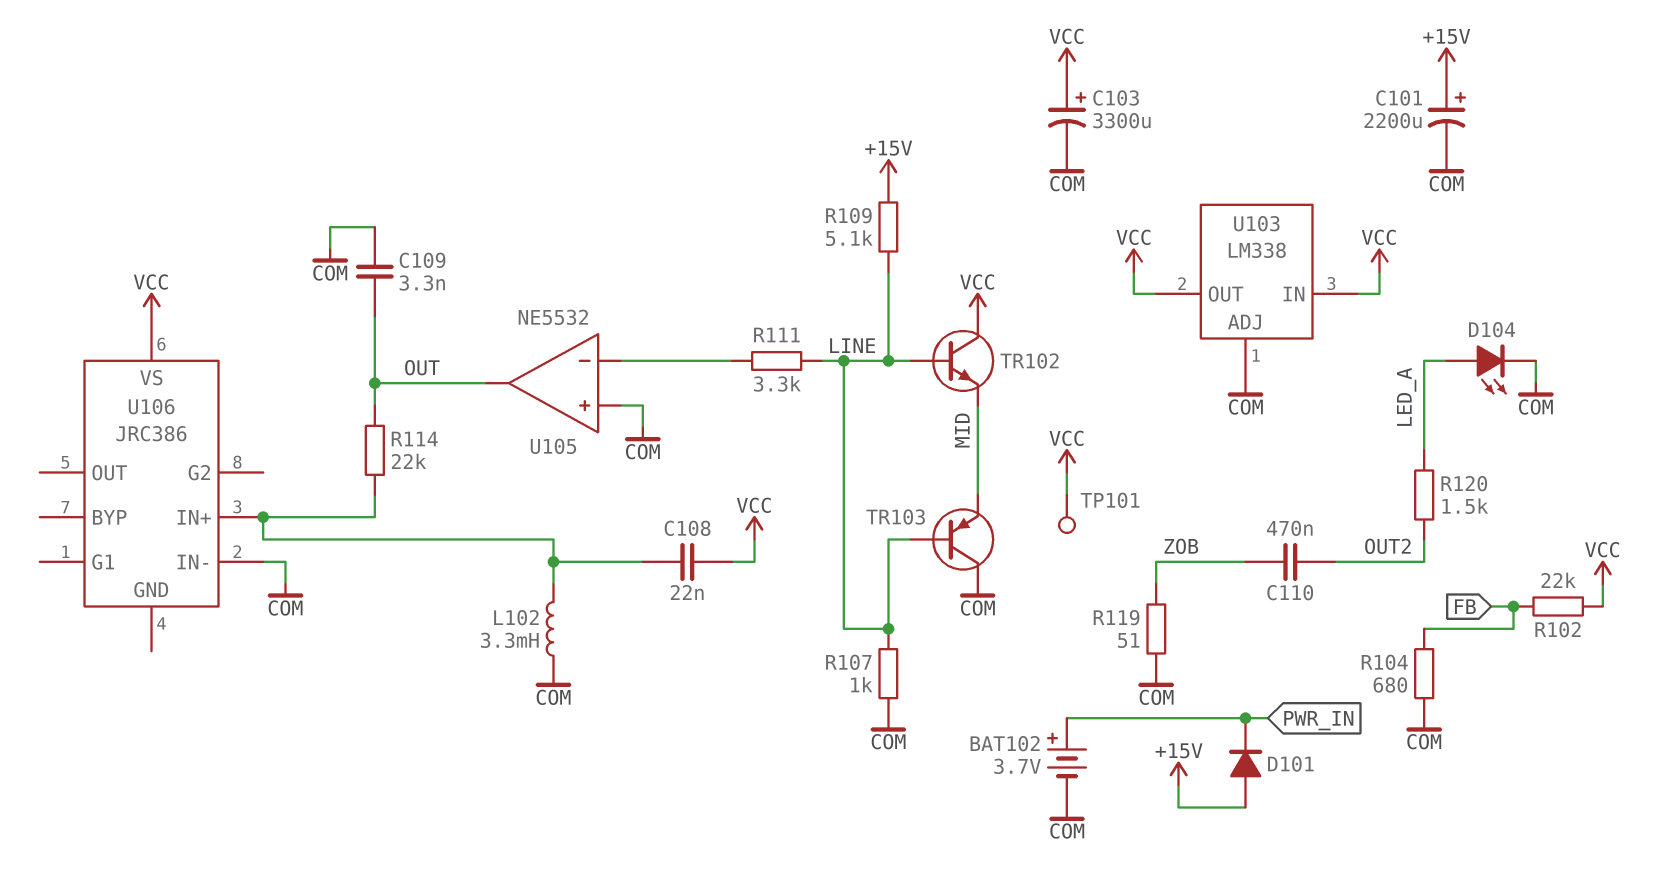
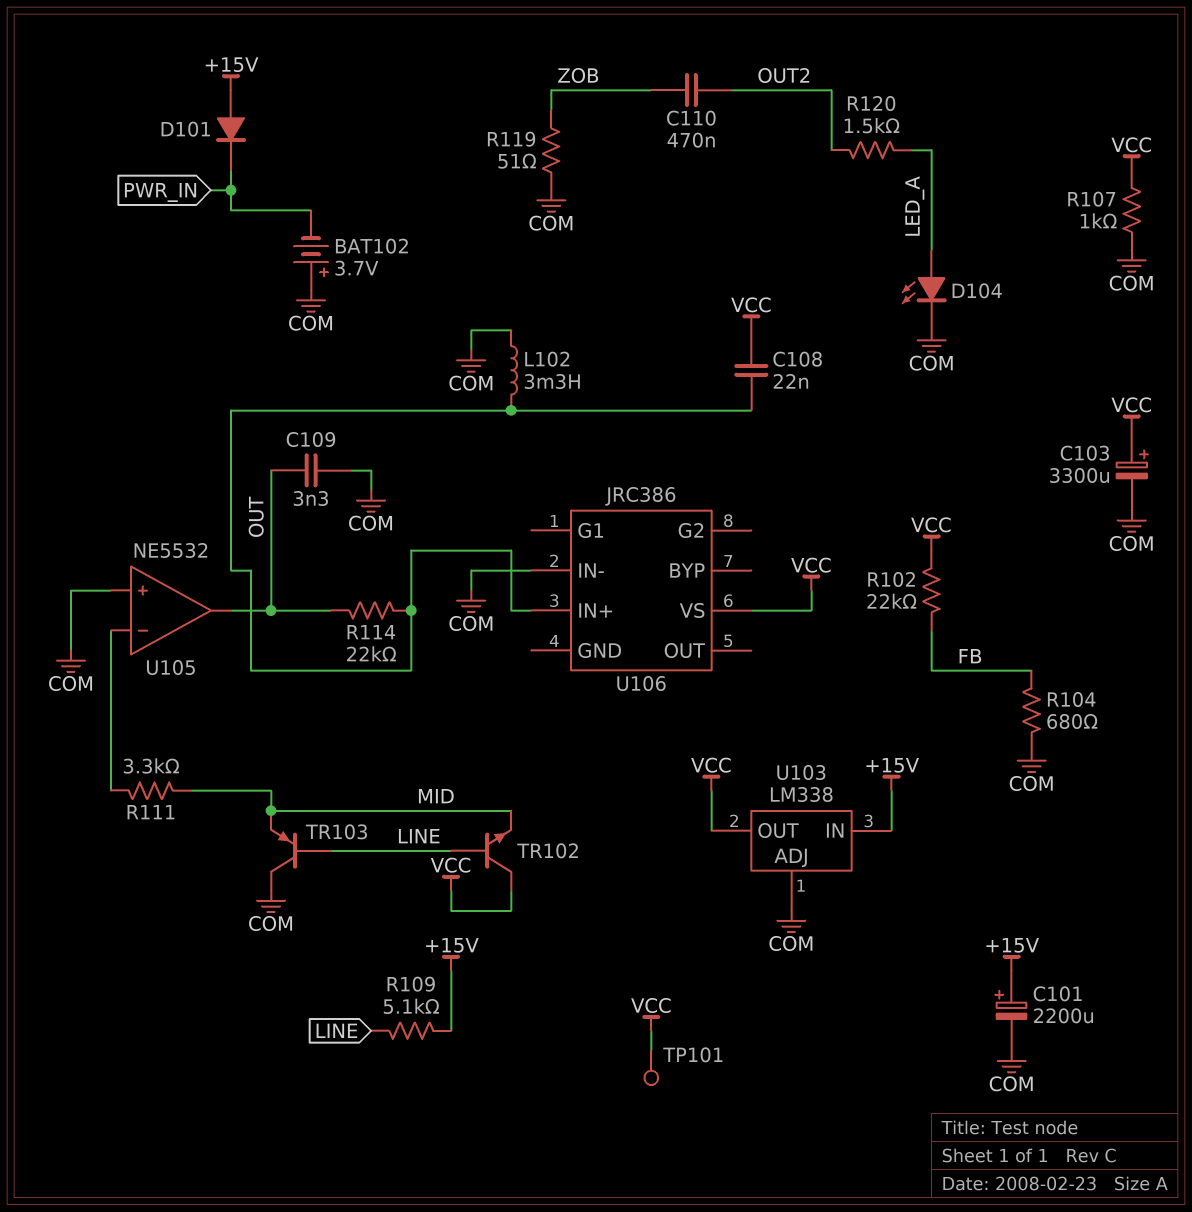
BAT102: 3.7V (plus PWR_IN, minus COM) -> 3.7V (plus COM, minus PWR_IN)
R107: 1k (COM, LINE) -> 1k (COM, VCC)
R111: 3.3k (LINE, U105/in-) -> 3.3k (MID, U105/in-)
U103 pin IN: VCC -> +15V

